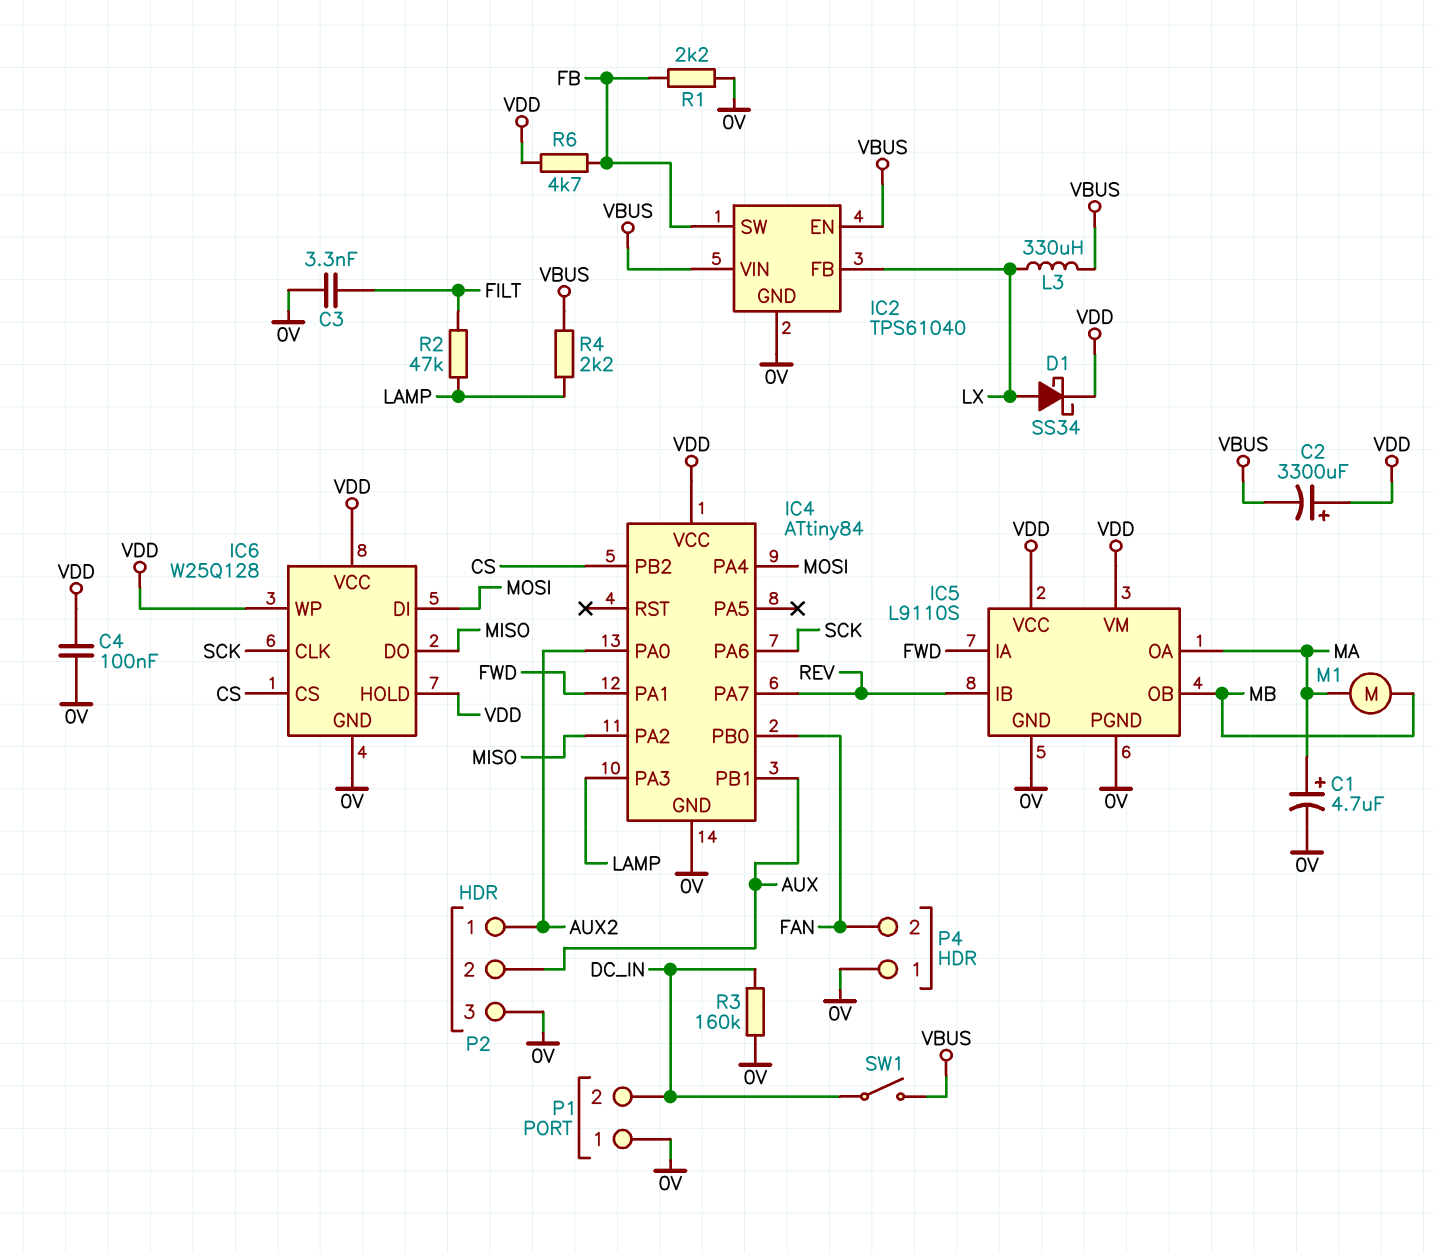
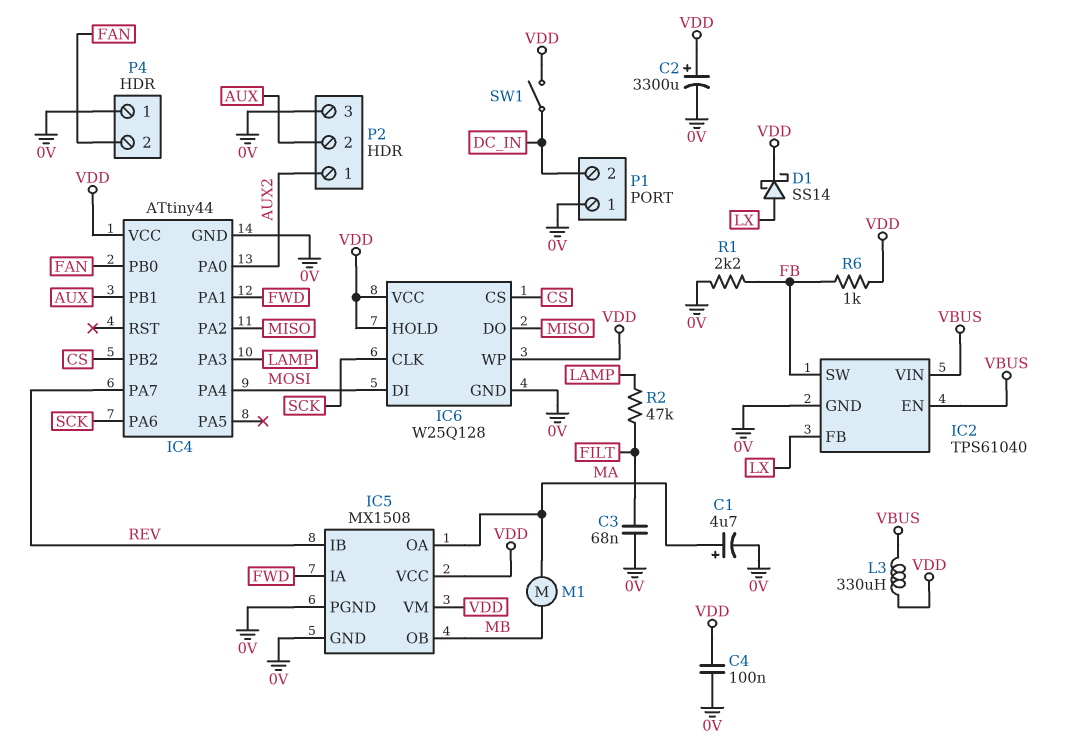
C2: 3300uF (plus VDD, minus VBUS) -> 3300uF (plus VDD, minus 0V)
C3: 3.3nF (0V, FILT) -> 68nF (0V, FILT)
D1: schottky SS34 (A LX, K VDD) -> schottky SS14 (A LX, K VDD)
IC4: ATtiny84 -> ATtiny44
IC5: L9110S -> MX1508
L3: 330uH (LX, VBUS) -> 330uH (VBUS, VDD)
R3: 160k (0V, DC_IN) -> none
R4: 2.2k (LAMP, VBUS) -> none
R6: 4.7k (FB, VDD) -> 1k (FB, VDD)
SW1: switch (DC_IN, VBUS) -> switch (DC_IN, VDD)

